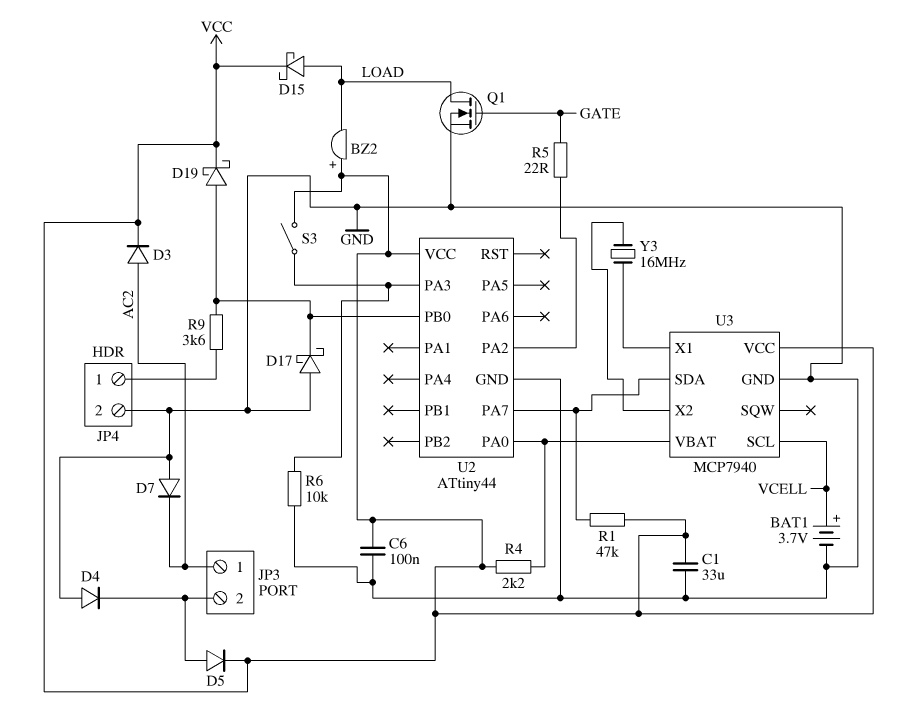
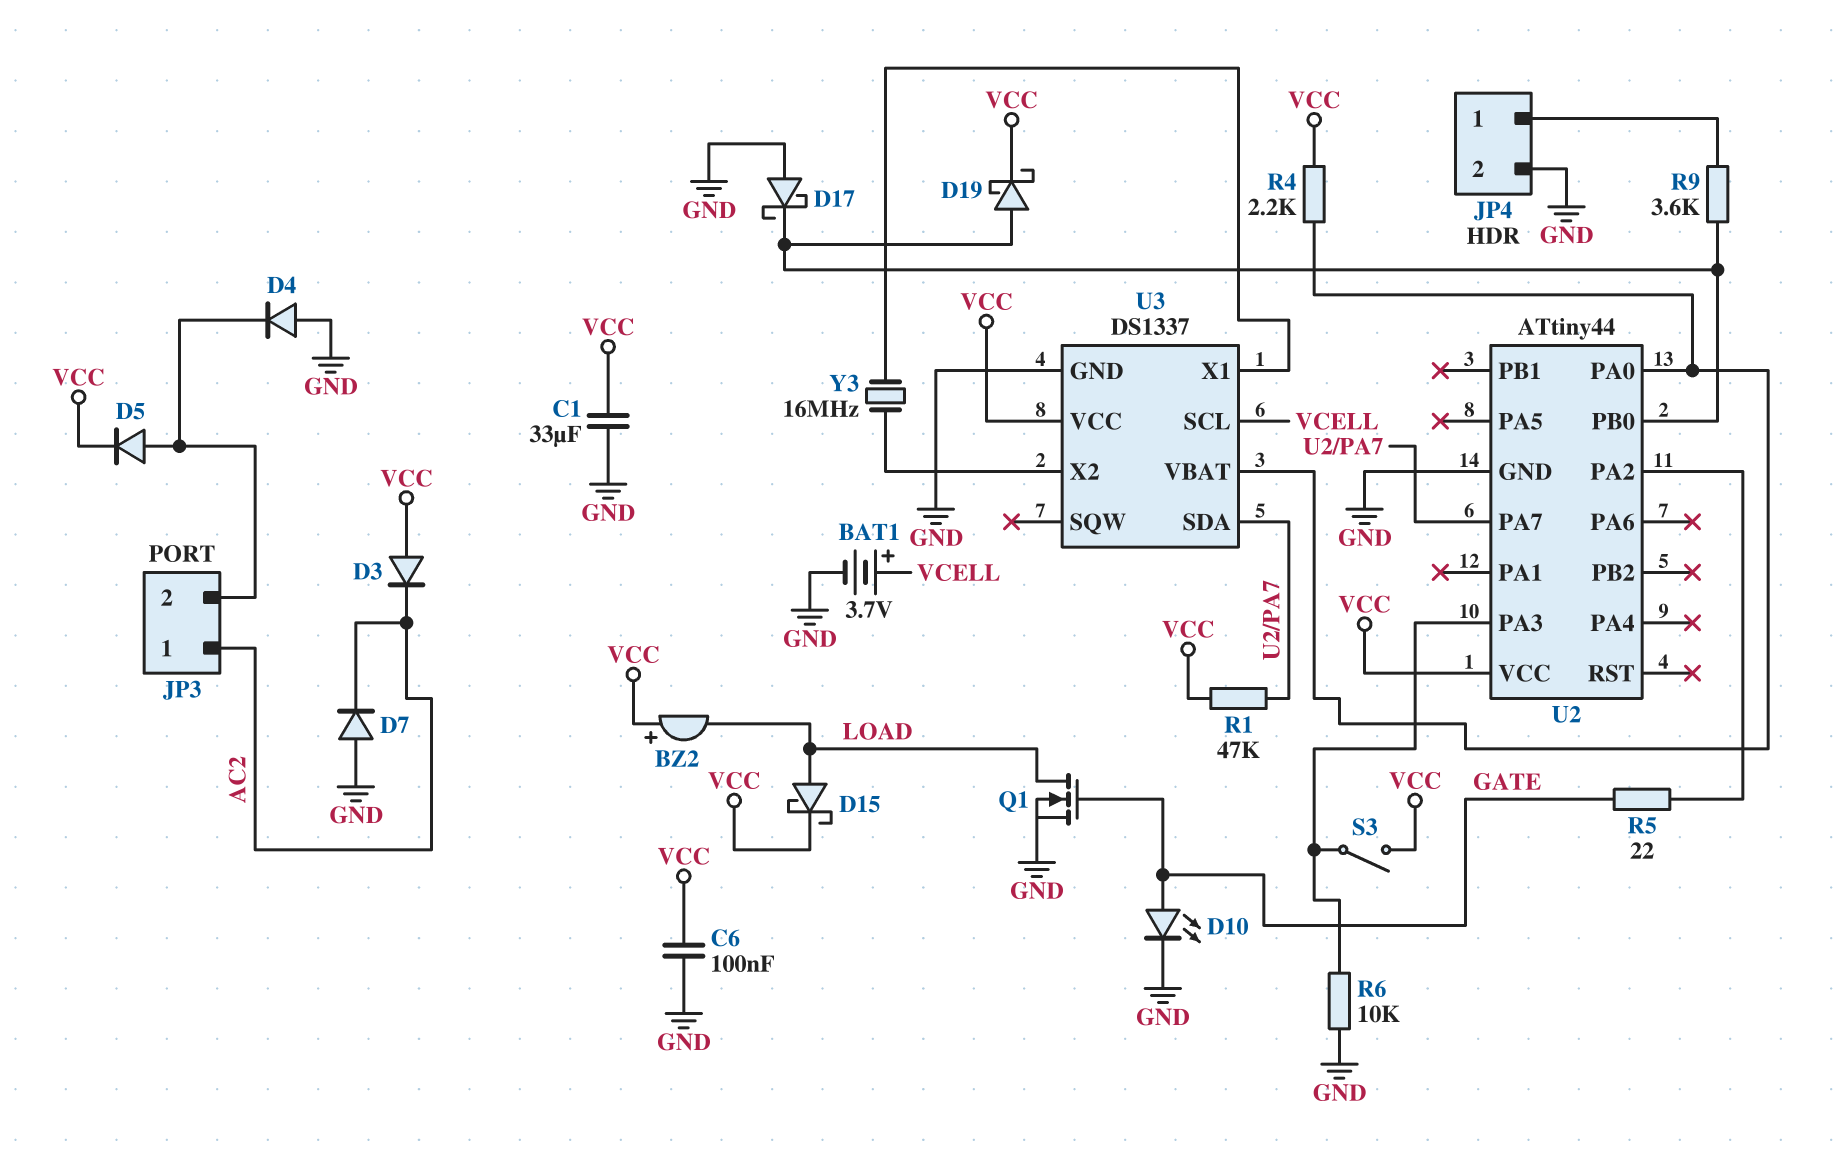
D3: diode (A AC2, K VCC) -> diode (A VCC, K AC2)
D10: none -> LED (A GATE, K GND)
U3: MCP7940 -> DS1337

